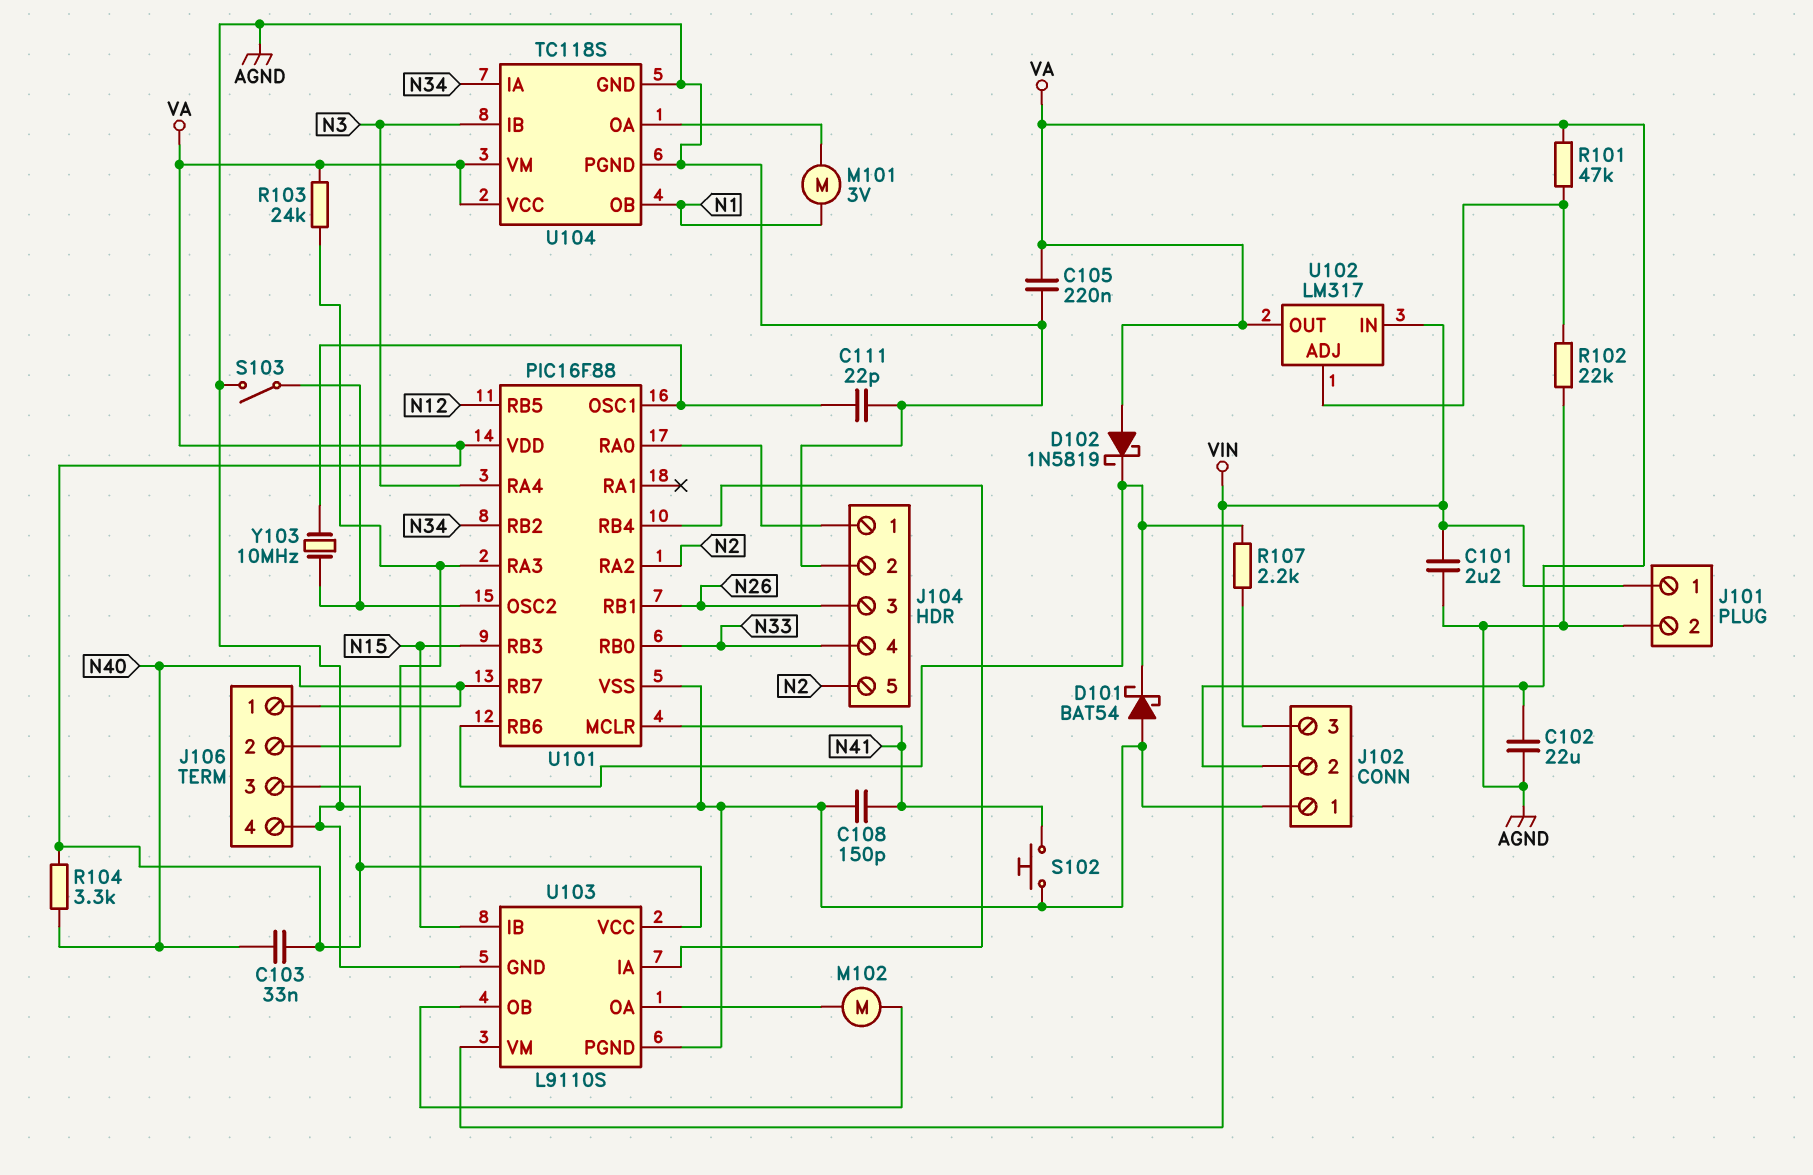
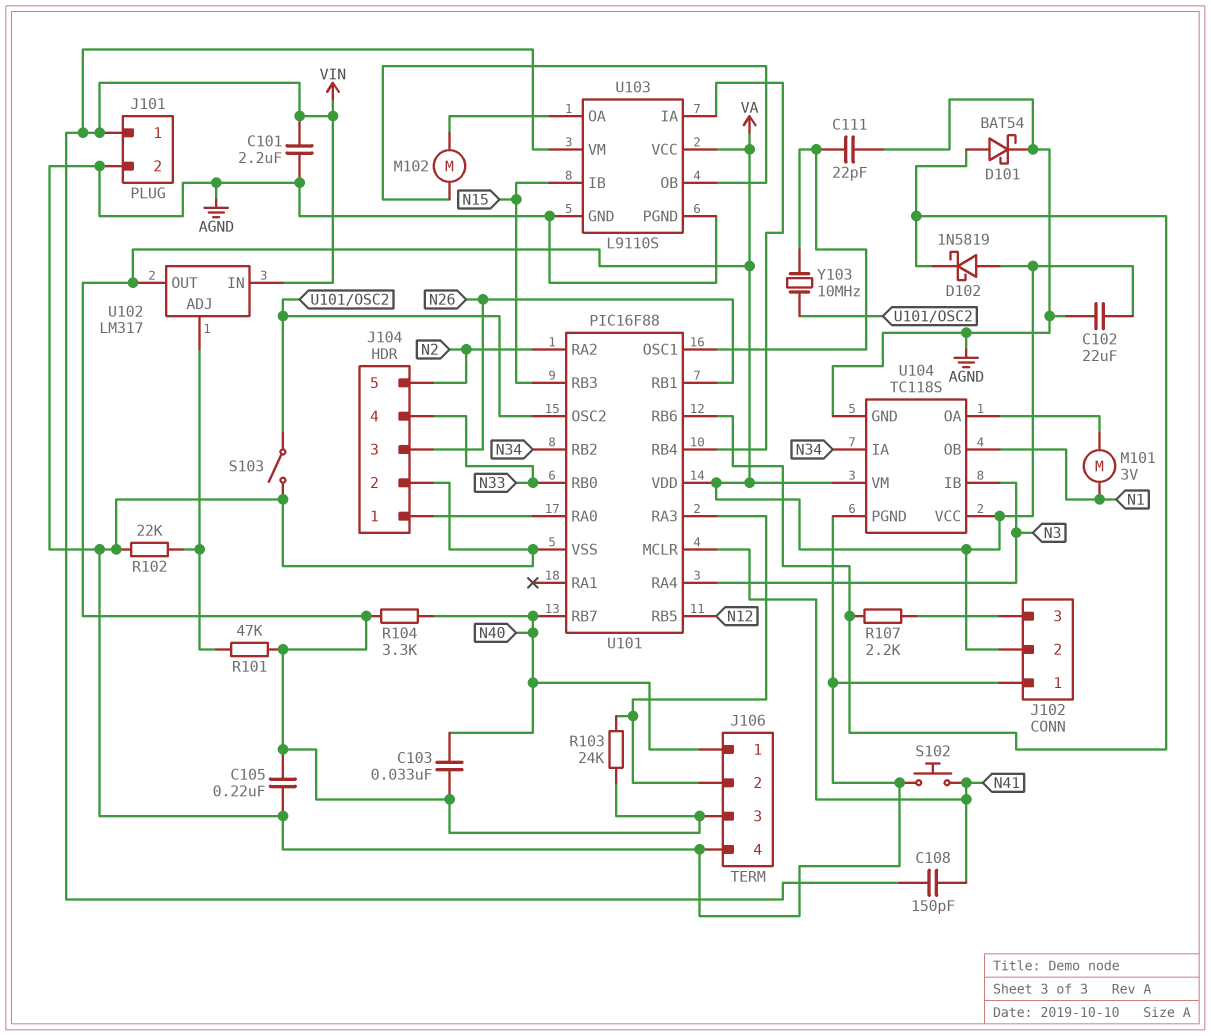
C108: 150pF (AGND, N41) -> 150pF (N41, VIN)
D101: schottky BAT54 (A AGND, K U101/RB6) -> schottky BAT54 (A U101/RB6, K AGND)

